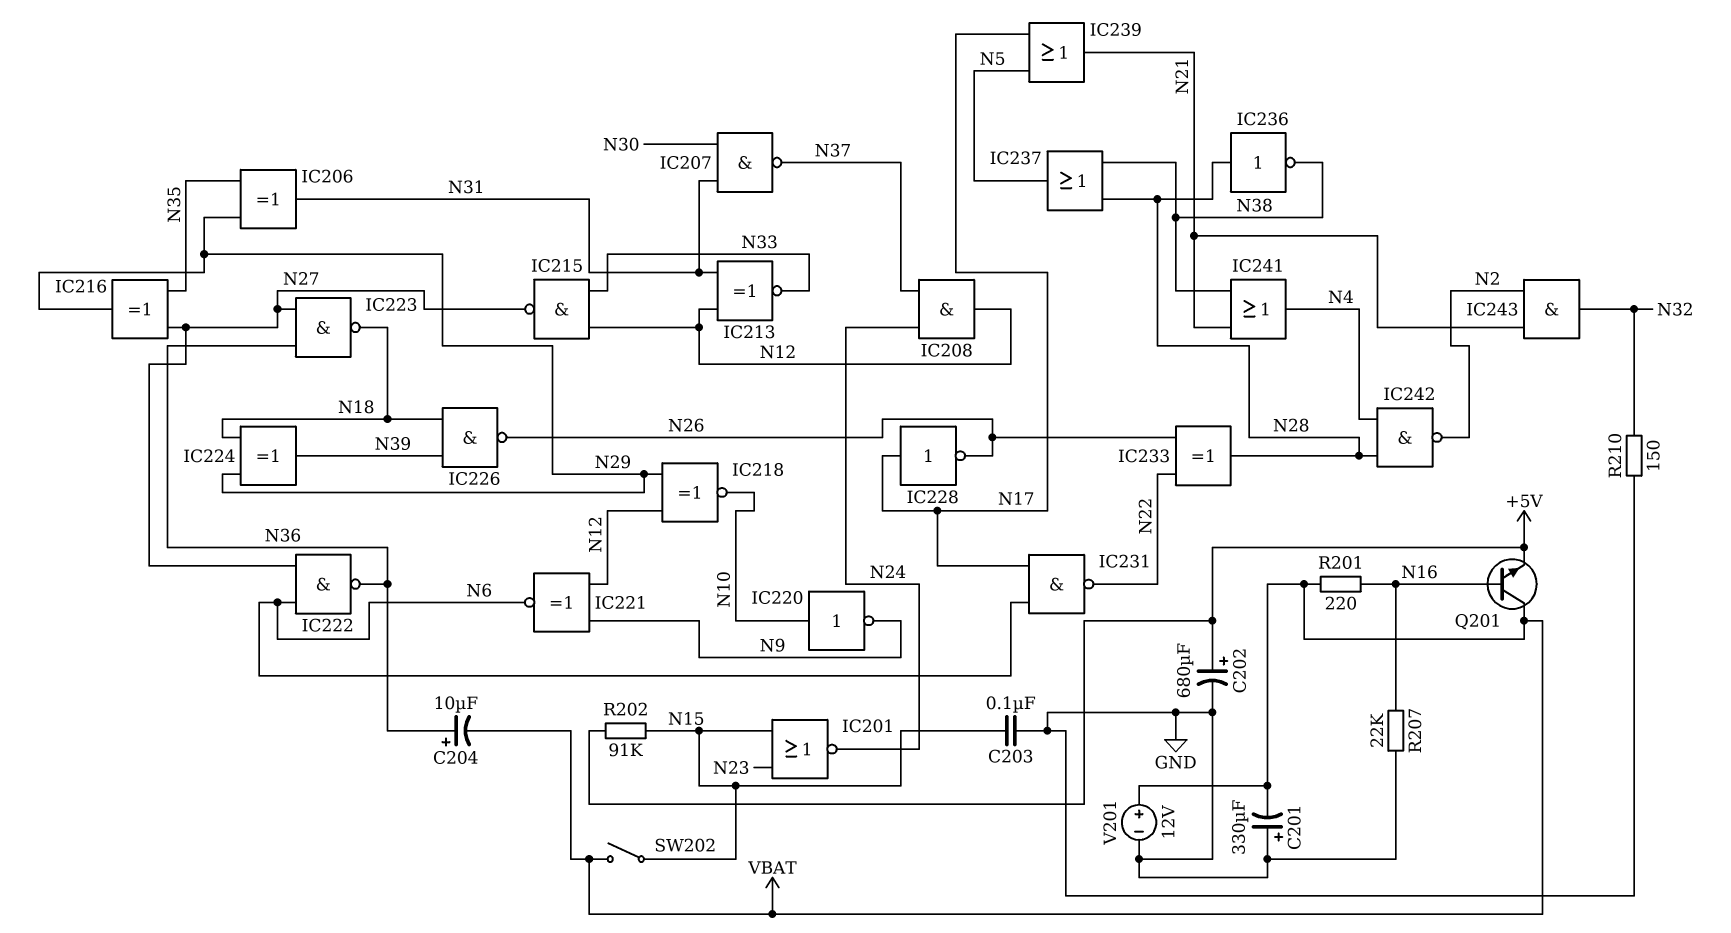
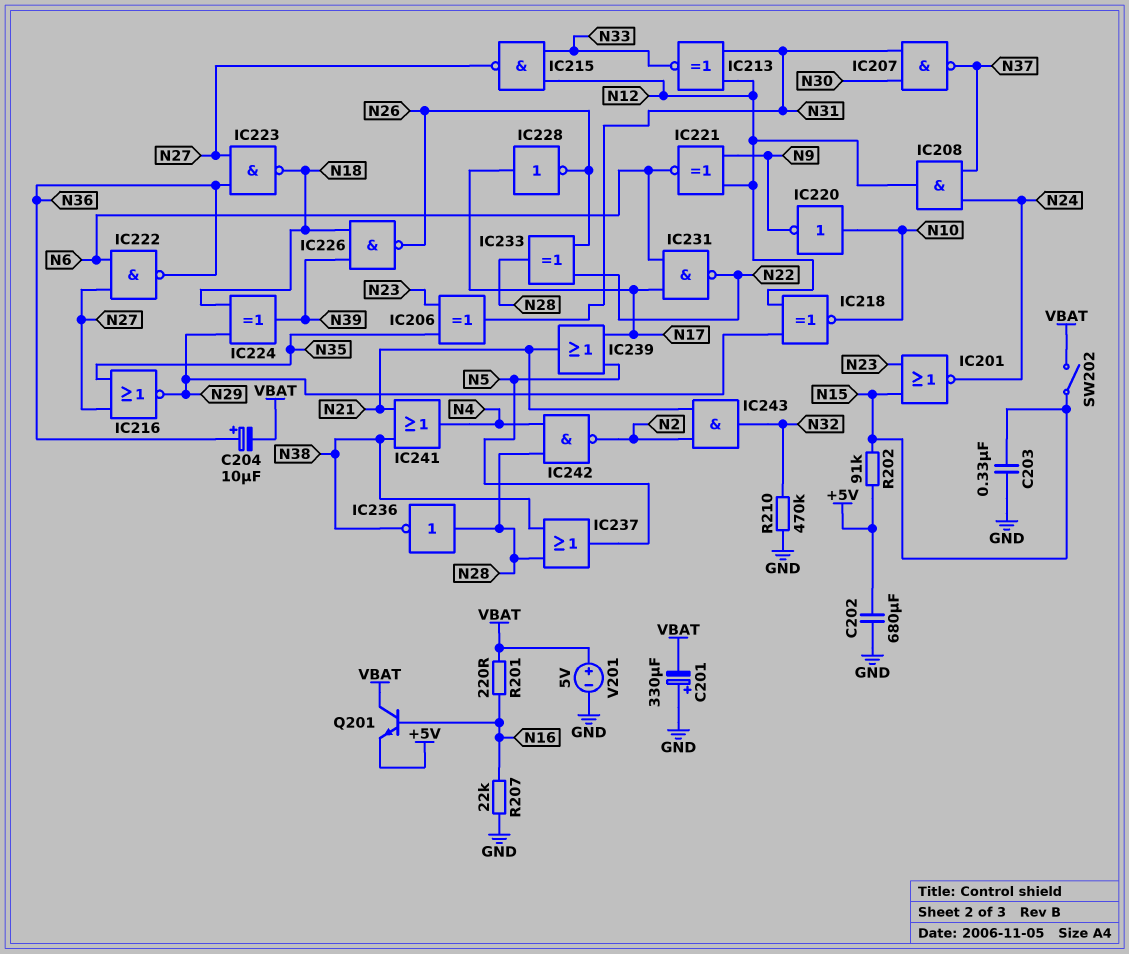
C202: 680uF (plus +5V, minus GND) -> 680uF (+5V, GND)
C203: 100nF (GND, N15) -> 330nF (GND, N15)
IC206: XOR (in N29, in N35, out N31) -> XOR (in N23, in N35, out N31)
IC216: XOR (in N27, in N35, out N29) -> NOR (in N27, in N35, out N29)
R210: 150 (GND, N32) -> 470k (GND, N32)
V201: 12V (plus VBAT, minus GND) -> 5V (plus VBAT, minus GND)

